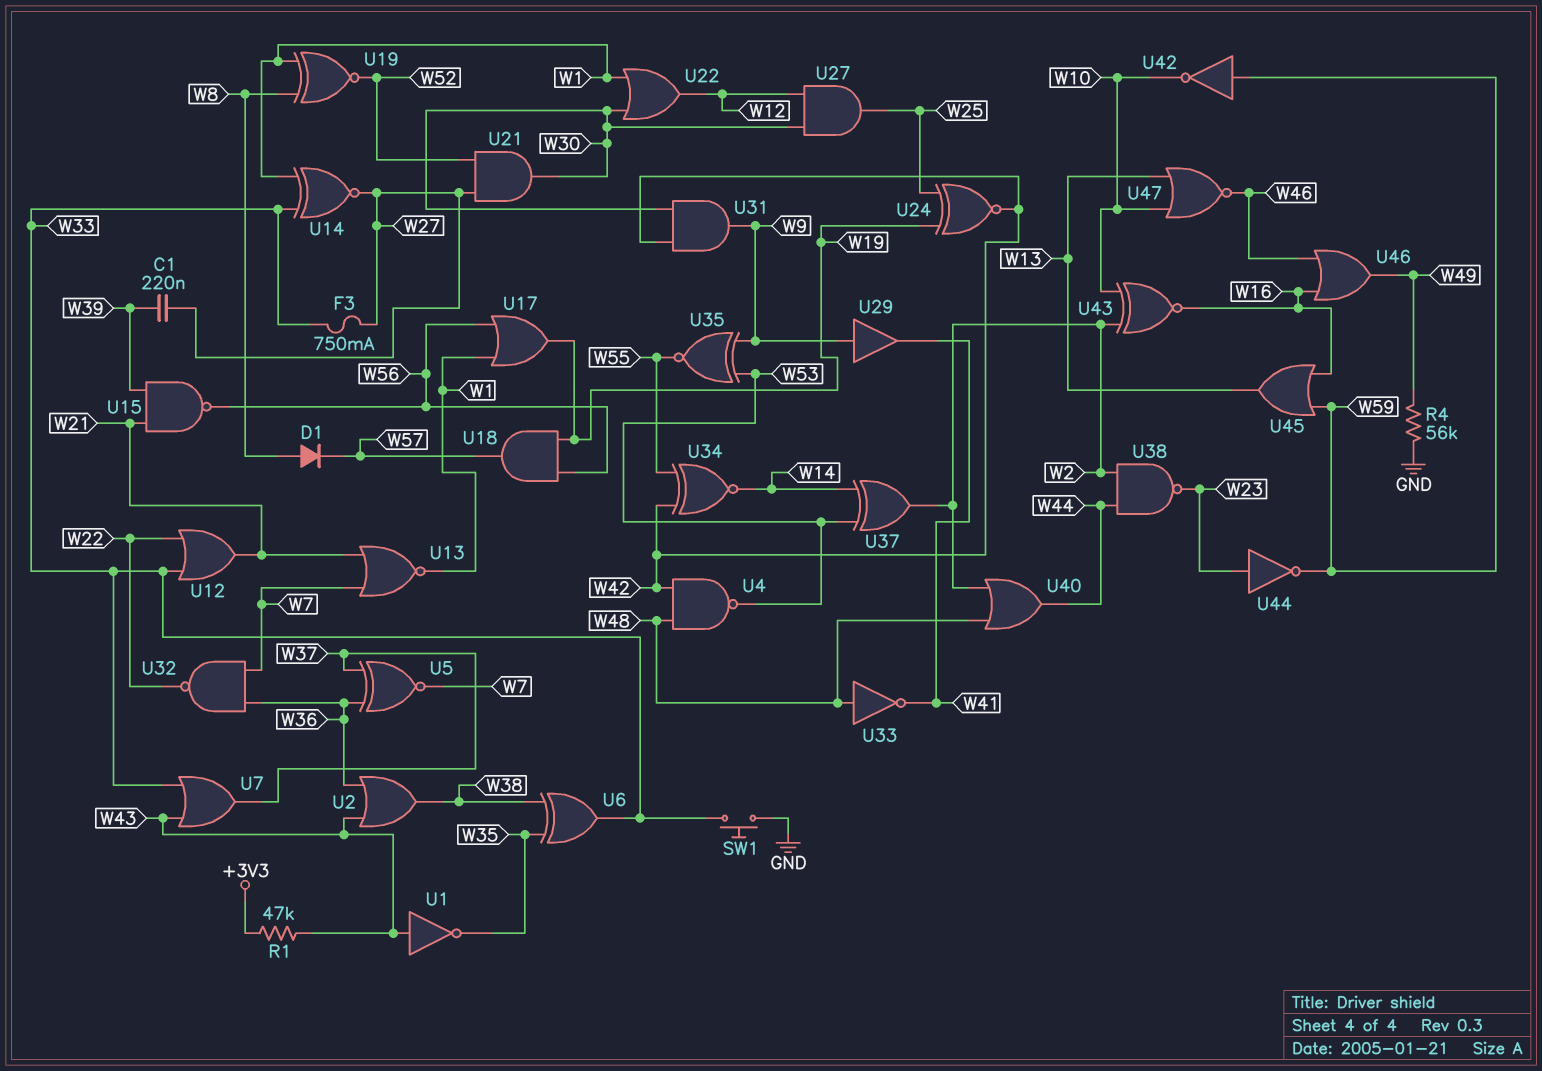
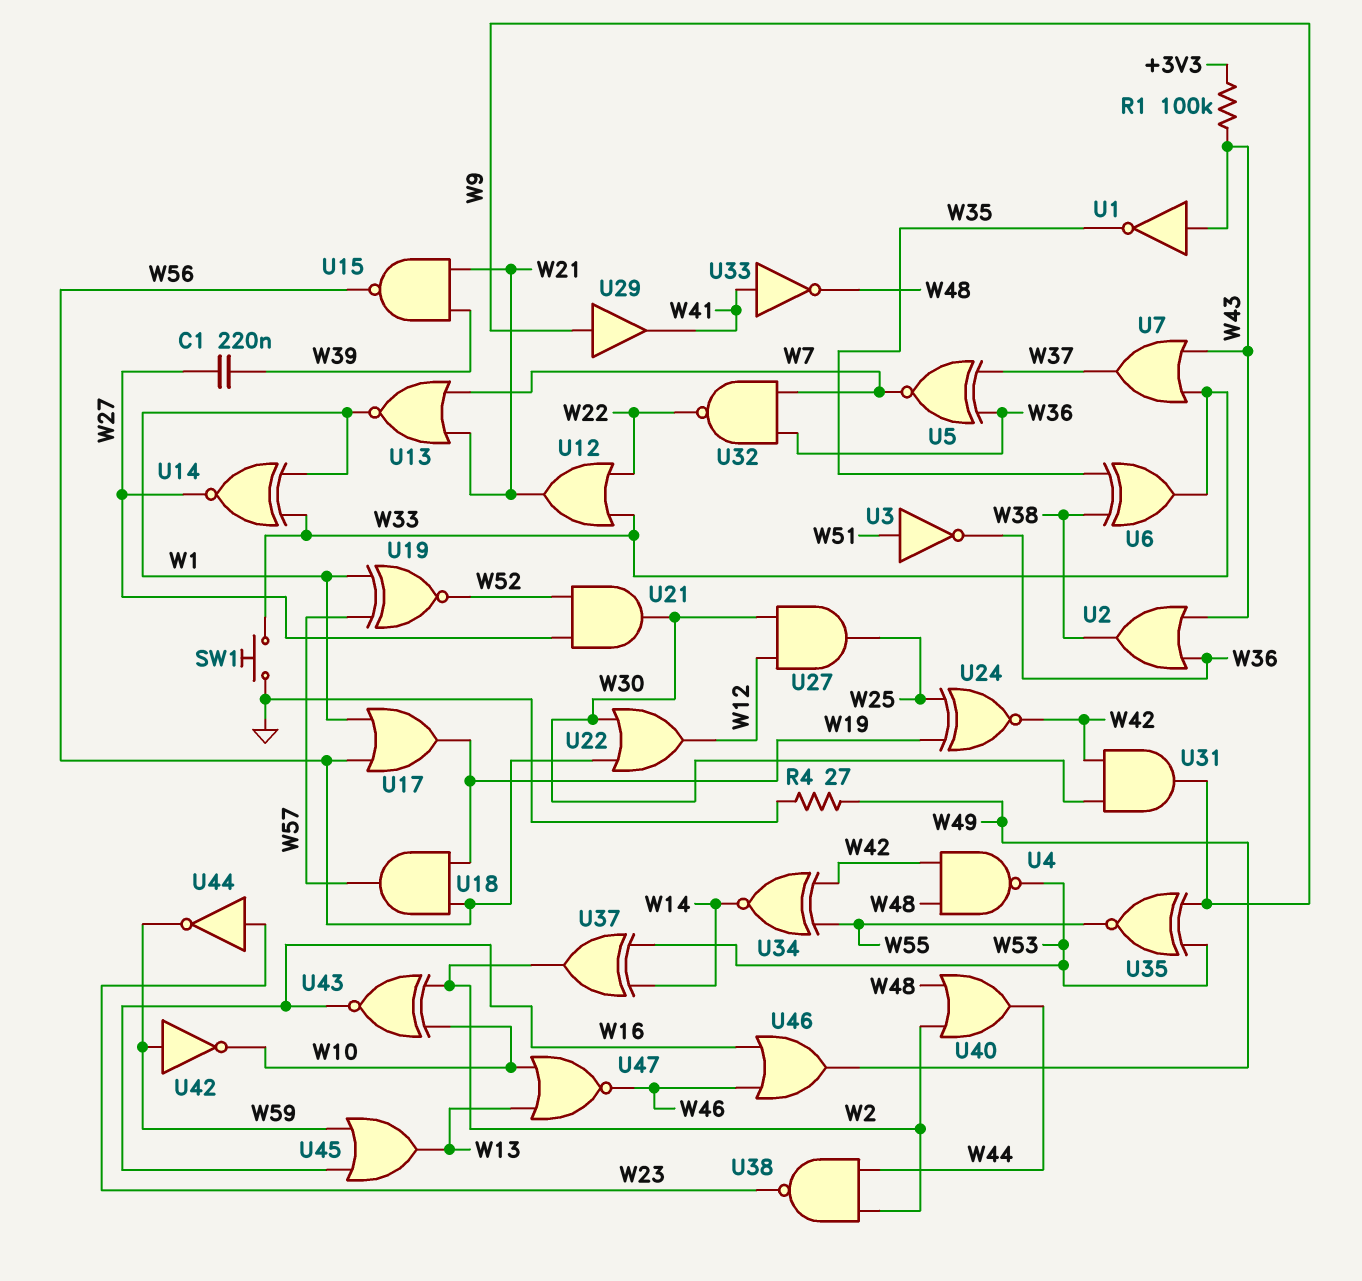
D1: diode (A W8, K W57) -> none
F3: 750mA (W27, W33) -> none
R1: 47k (+3V3, W43) -> 100k (+3V3, W43)
R4: 56k (GND, W49) -> 27 (GND, W49)
U3: none -> NOT (in W51, out W36)
U19: XNOR (in W1, in W8, out W52) -> XNOR (in W1, in W57, out W52)
U22: OR (in W1, in W30, out W12) -> OR (in W30, in W56, out W12)
U33: NOT (in W48, out W41) -> NOT (in W41, out W48)

